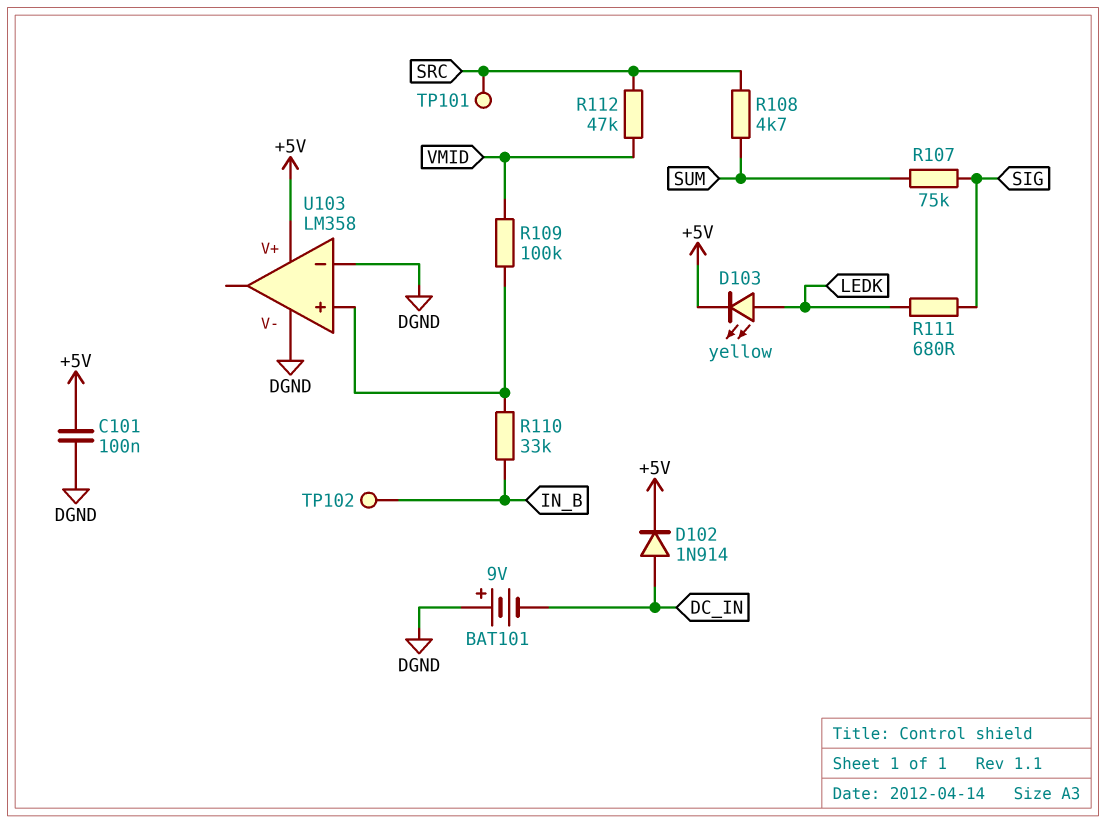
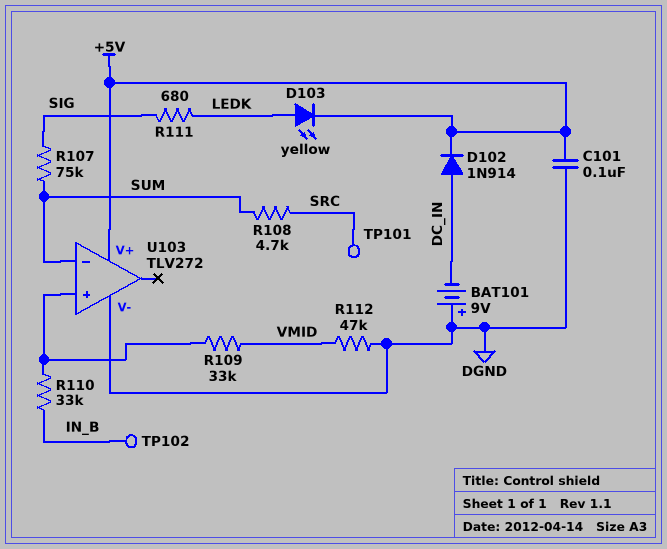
R109: 100k (U103/in+, VMID) -> 33k (U103/in+, VMID)
R112: 47k (SRC, VMID) -> 47k (DGND, VMID)
U103: LM358 -> TLV272
U103 pin in-: DGND -> SUM

